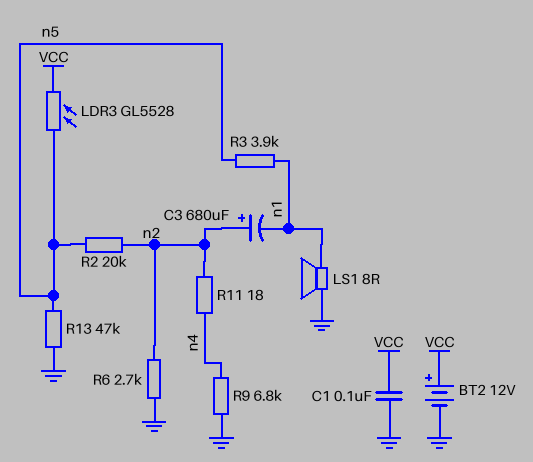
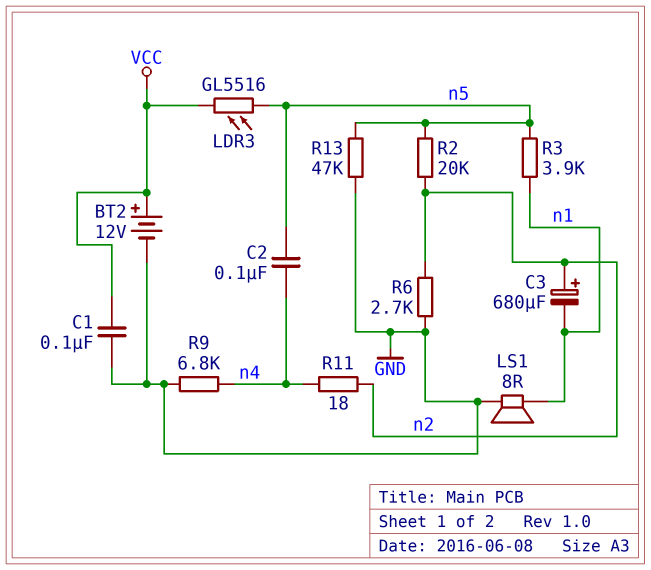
C2: none -> 100nF (n4, n5)
LDR3: GL5528 (VCC, n5) -> GL5516 (VCC, n5)

